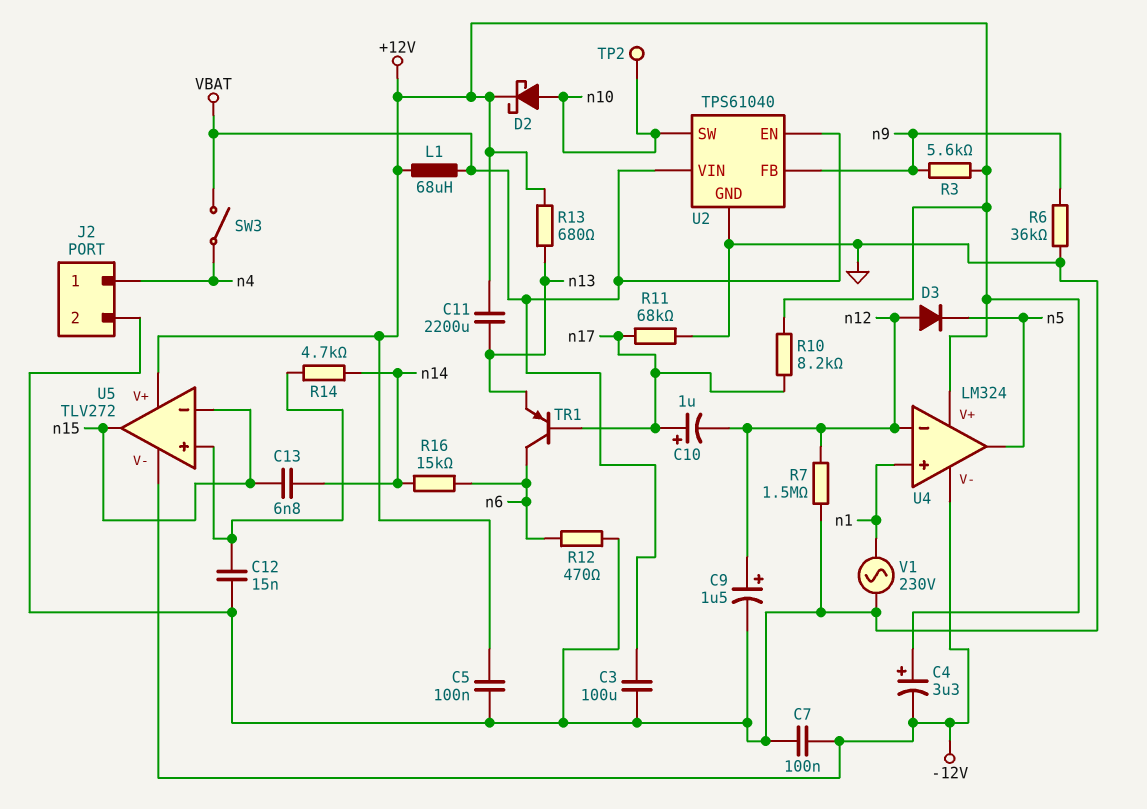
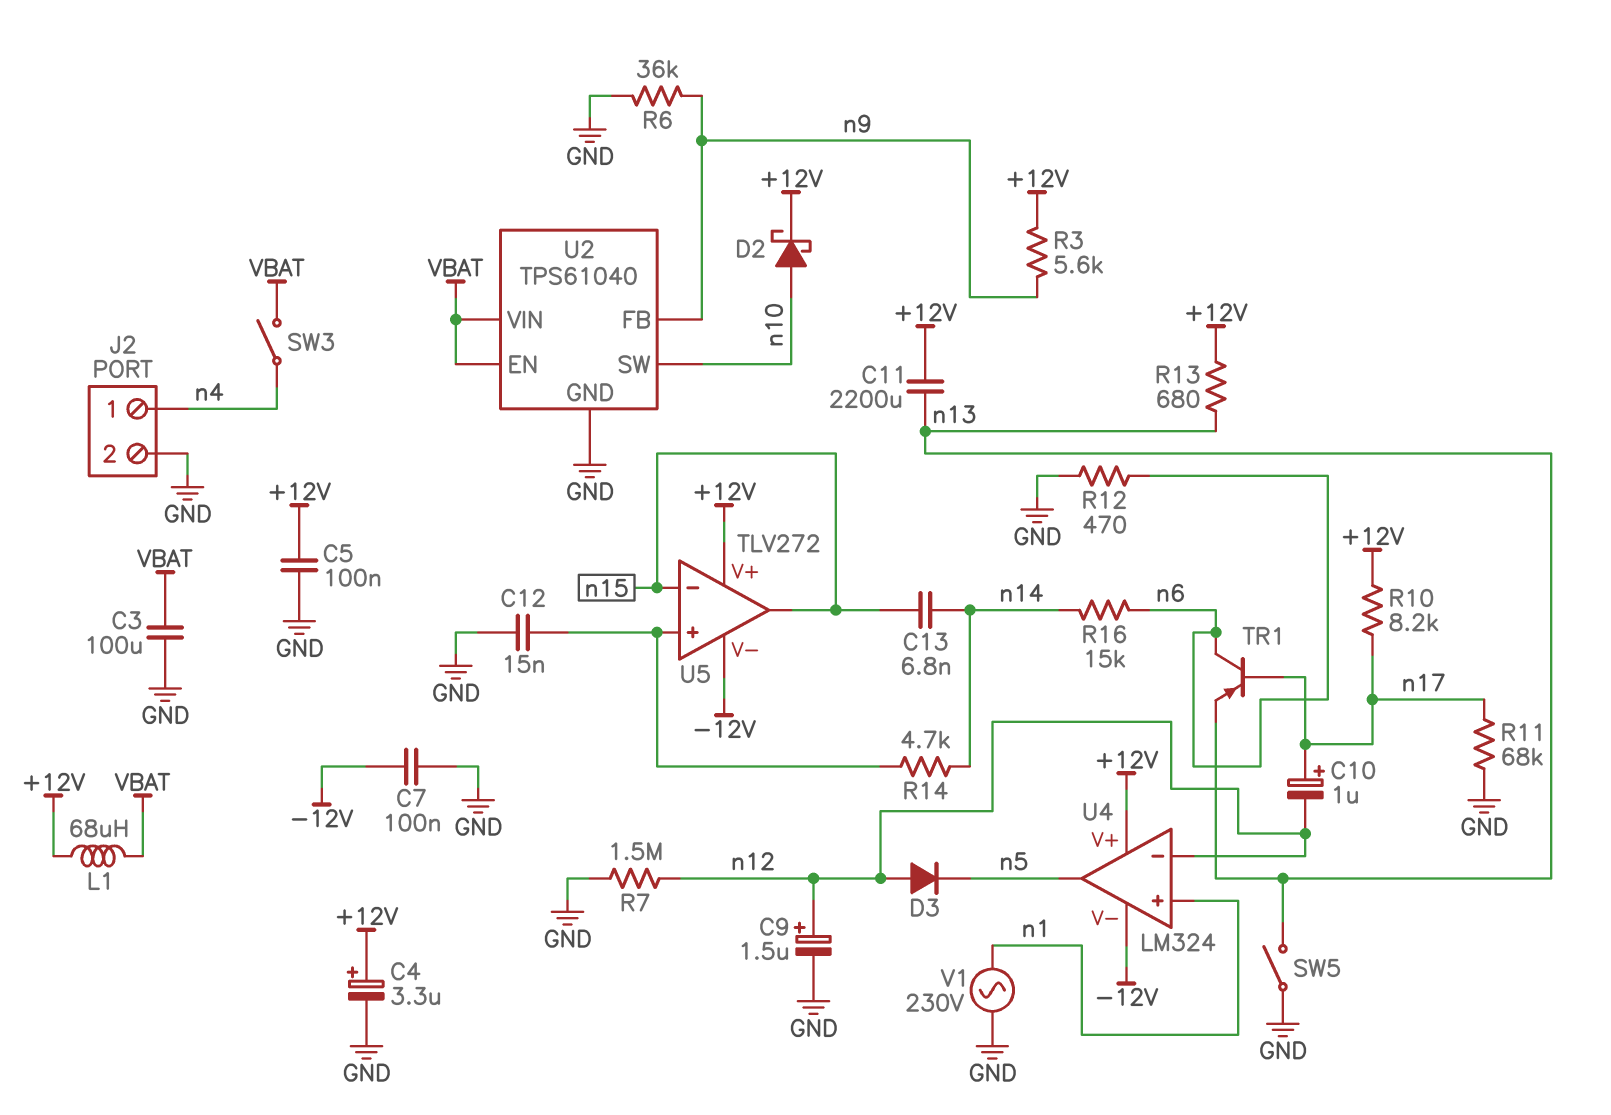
C4: 3.3uF (plus +12V, minus -12V) -> 3.3uF (plus +12V, minus GND)
SW5: none -> switch (GND, n13)
TP2: test point (n10) -> none

